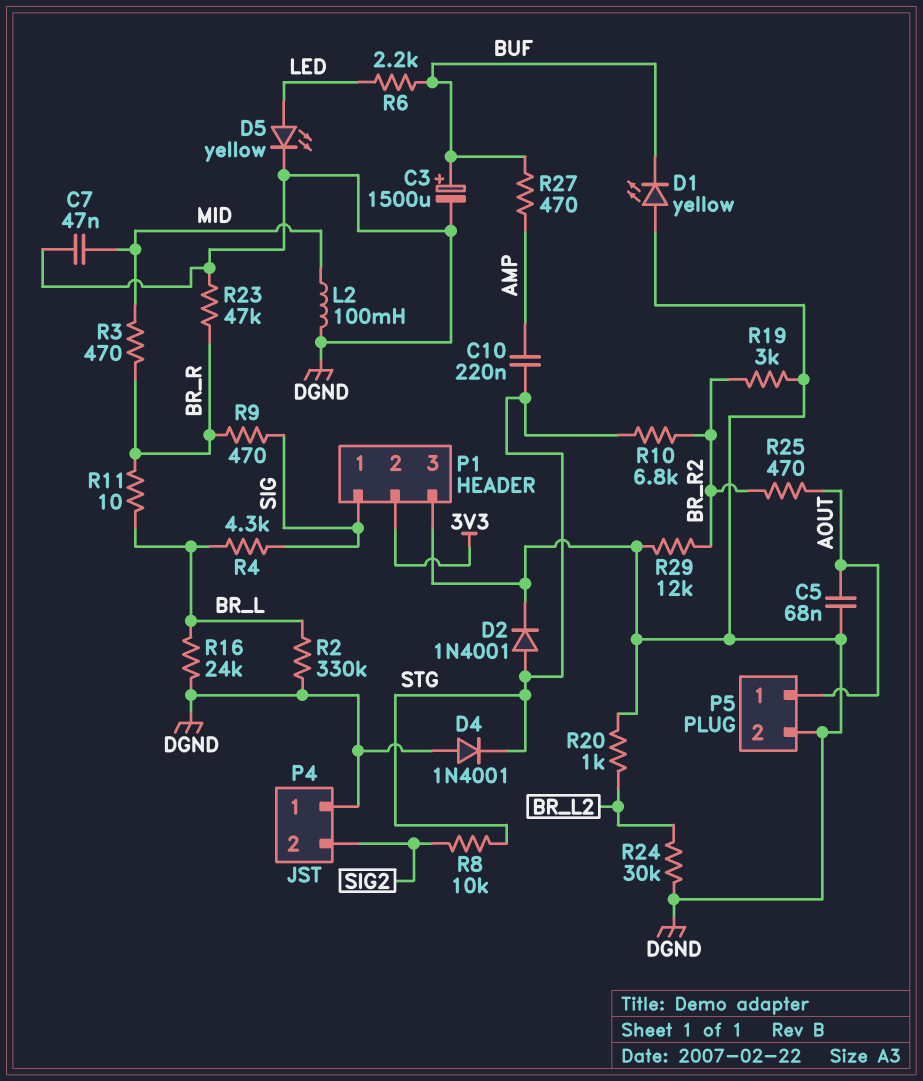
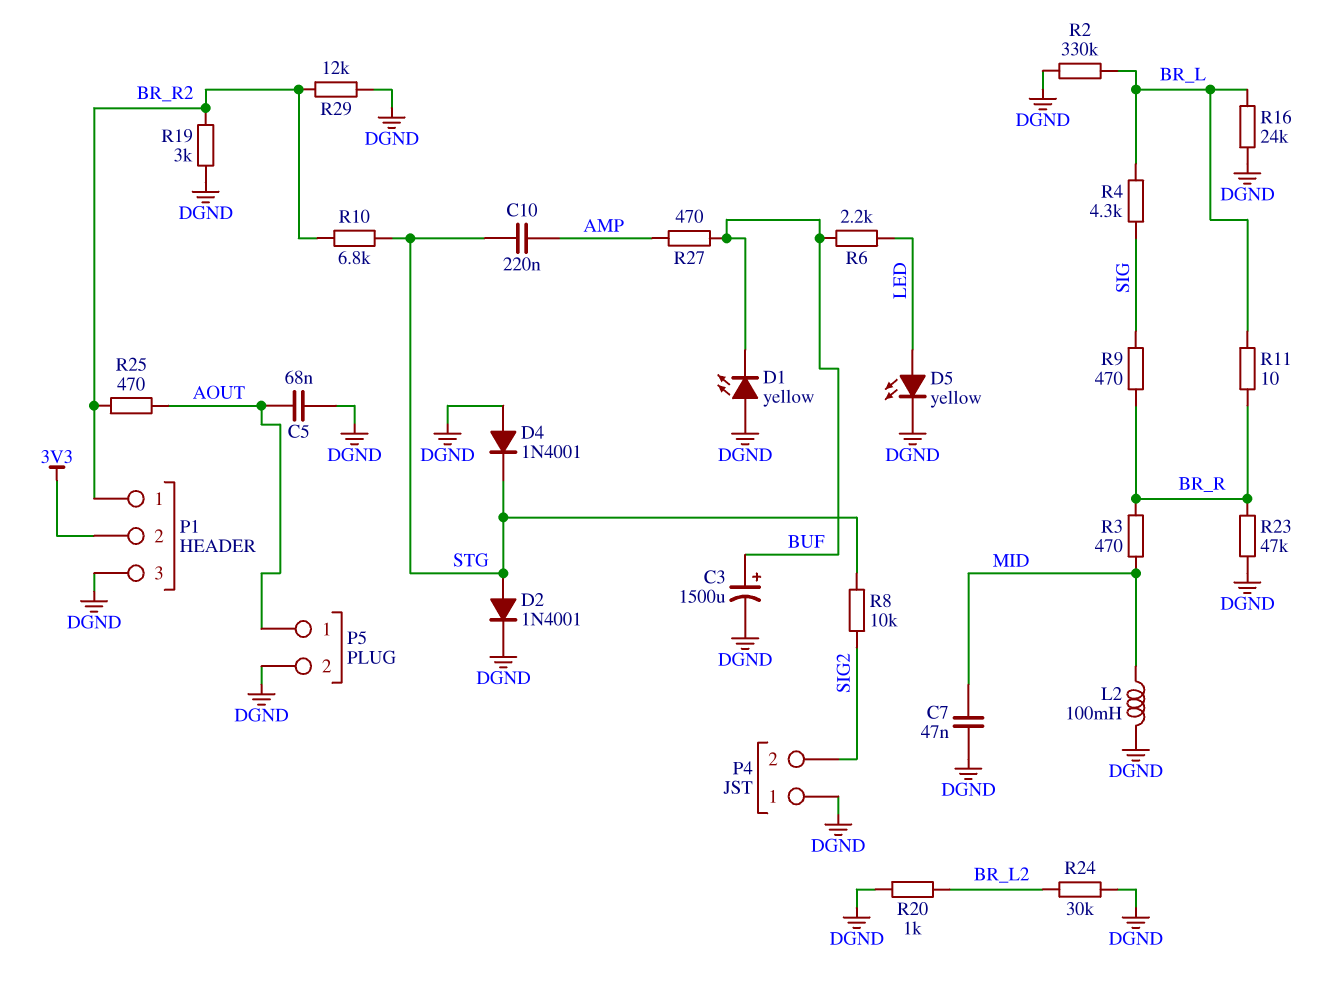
P1 pin 1: SIG -> BR_R2

